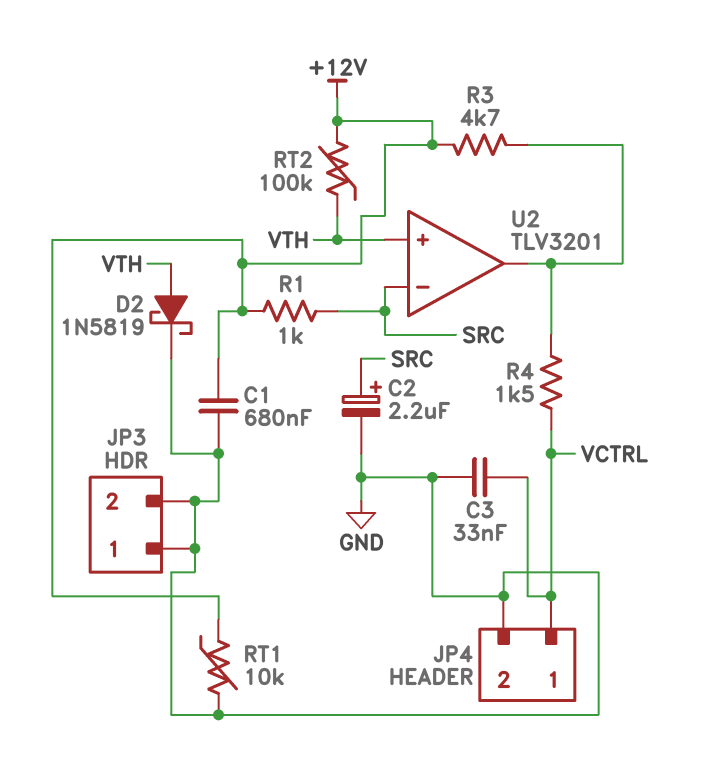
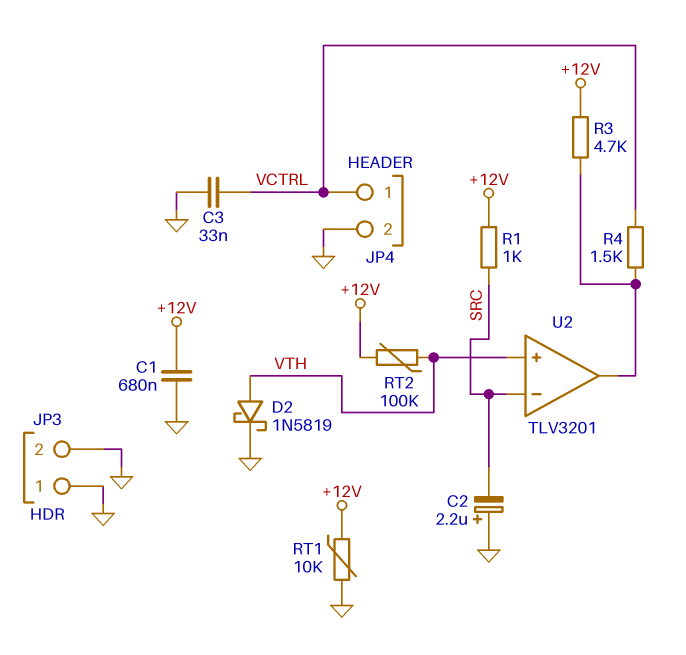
C2: 2.2uF (plus SRC, minus GND) -> 2.2uF (plus GND, minus SRC)

